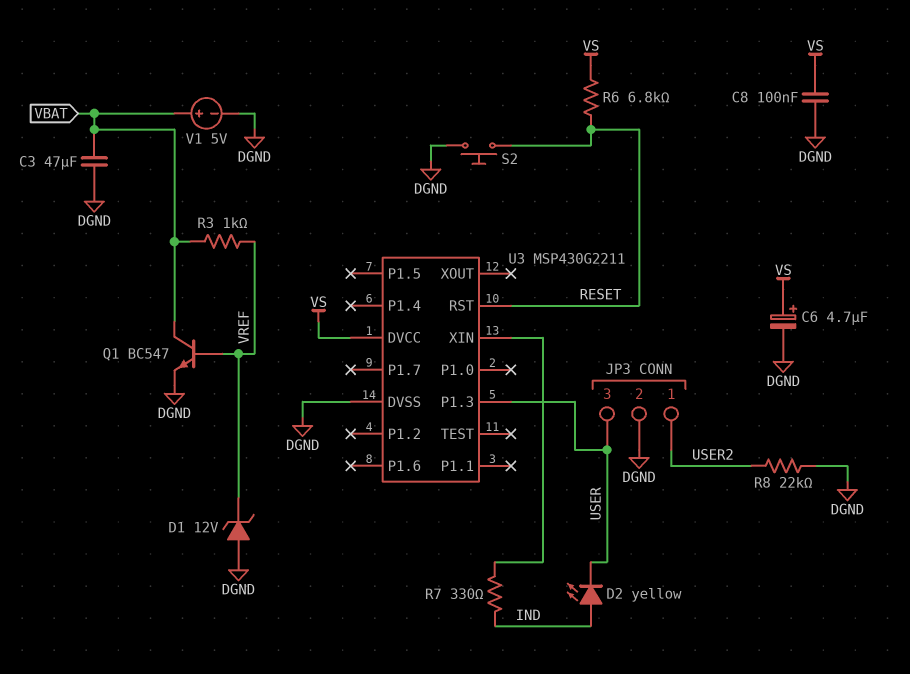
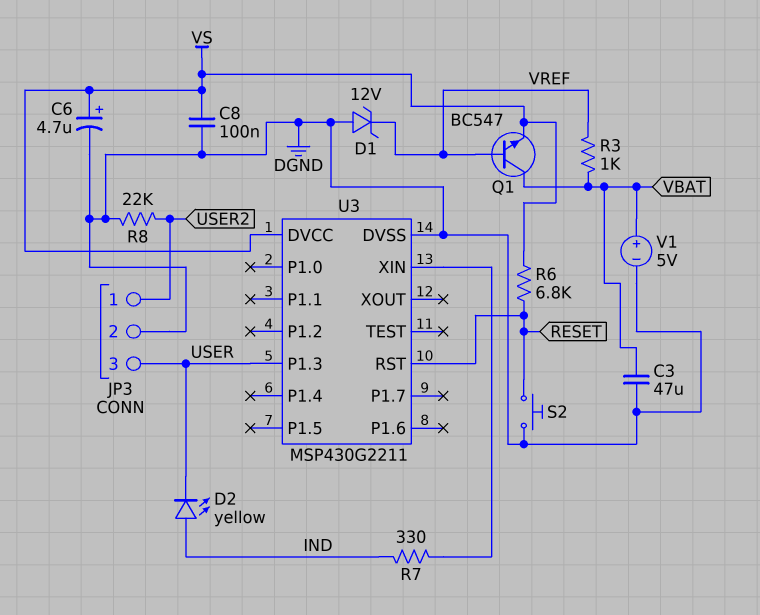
Q1: NPN BC547 (B VREF, C VBAT, E DGND) -> NPN BC547 (B VREF, C VBAT, E VS)

